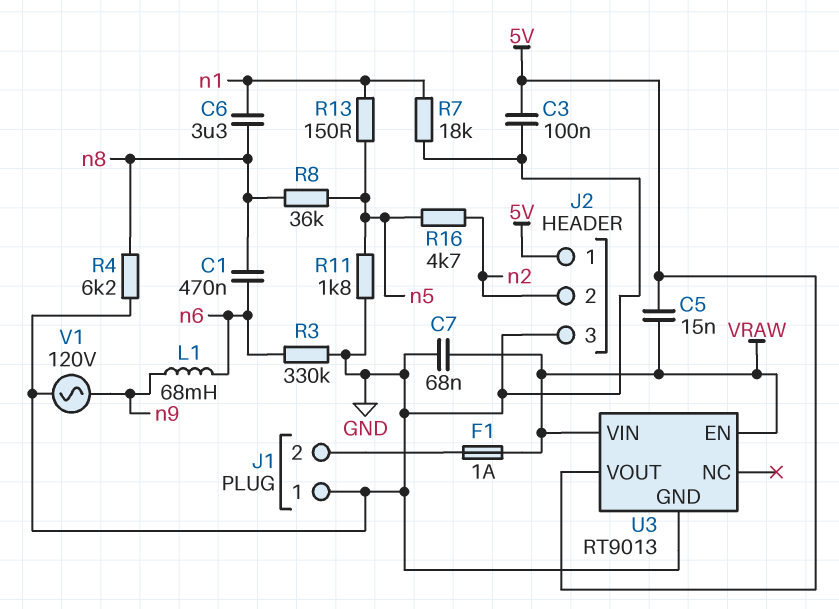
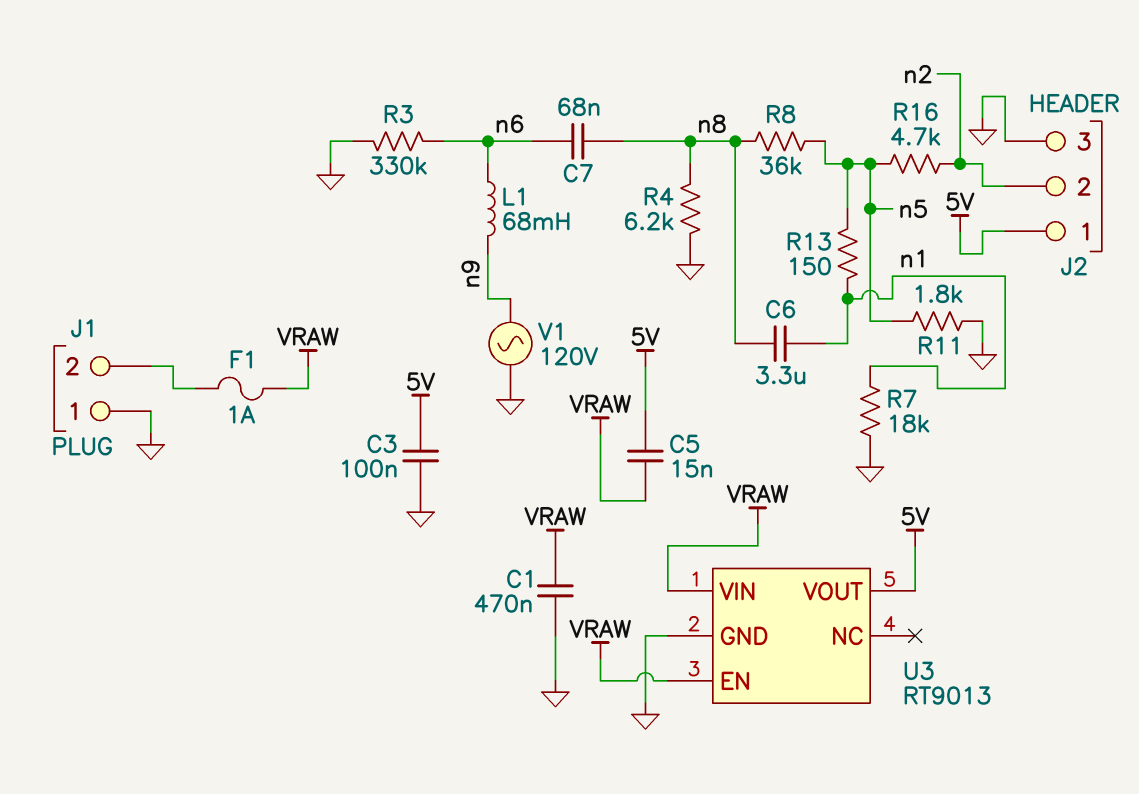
C1: 470nF (n6, n8) -> 470nF (GND, VRAW)
C7: 68nF (GND, VRAW) -> 68nF (n6, n8)

